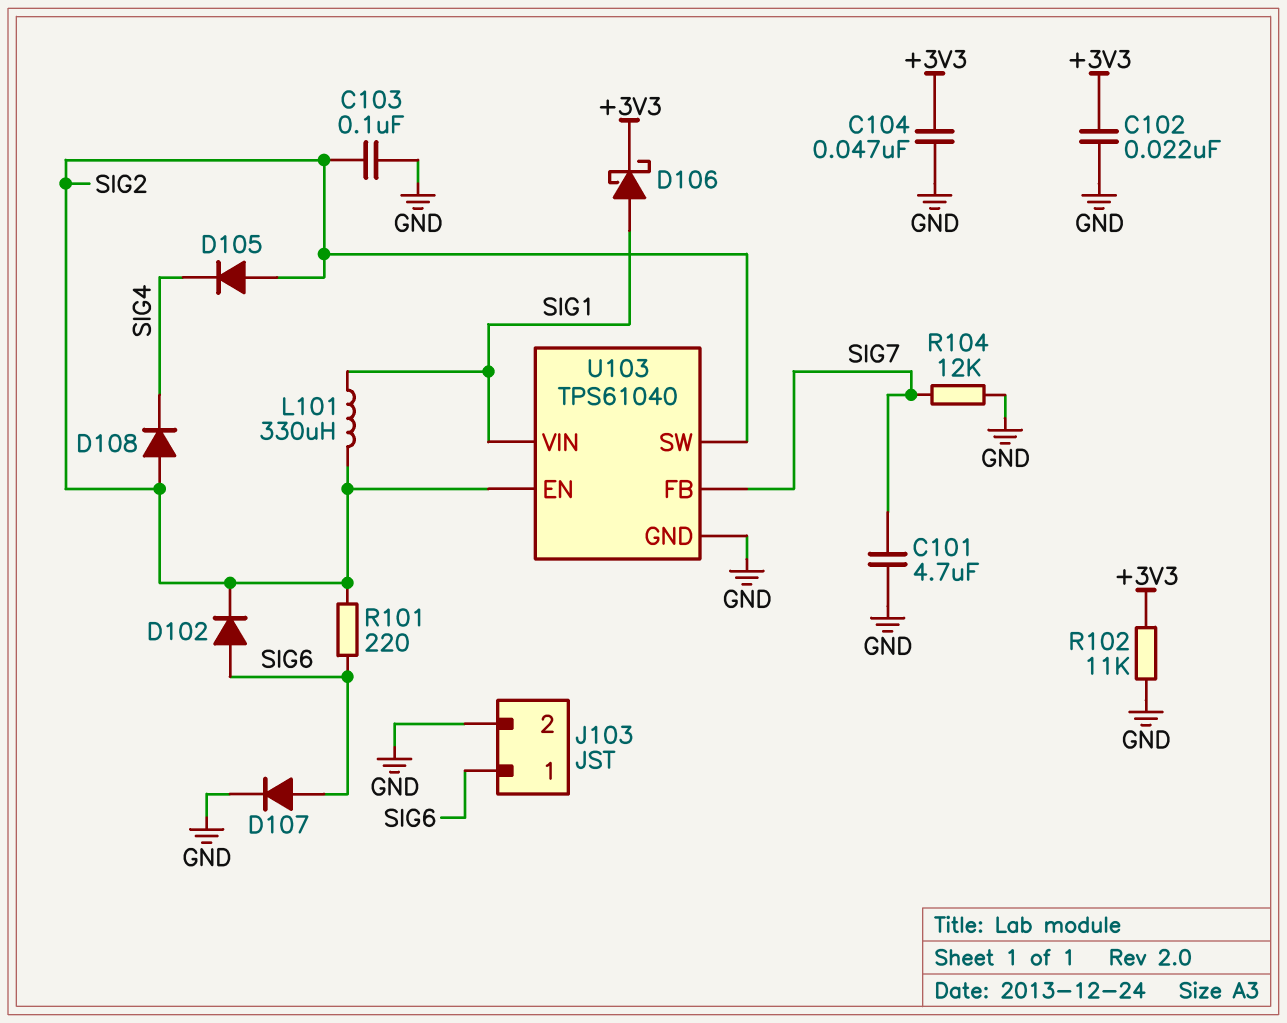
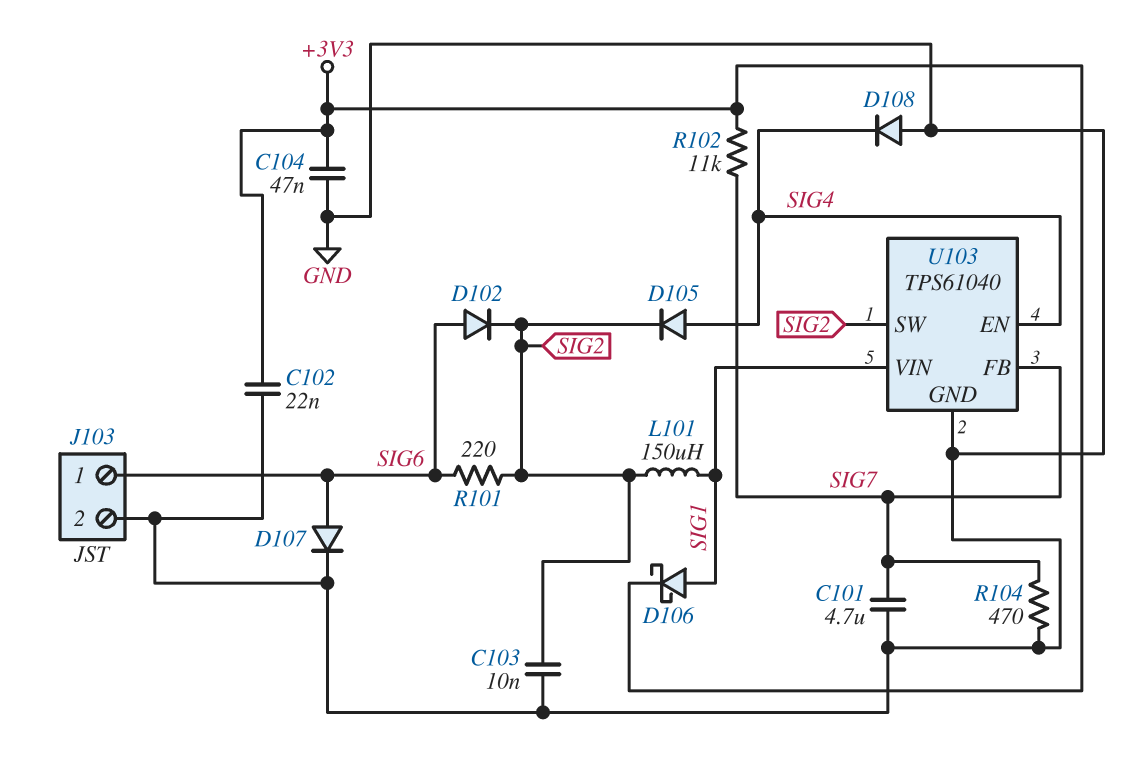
C103: 100nF (GND, SIG2) -> 10nF (GND, SIG2)
D105: diode (A SIG2, K SIG4) -> diode (A SIG4, K SIG2)
D108: diode (A SIG2, K SIG4) -> diode (A GND, K SIG4)
L101: 330uH (SIG1, SIG2) -> 150uH (SIG1, SIG2)
R102: 11k (+3V3, GND) -> 11k (+3V3, SIG7)
R104: 12k (GND, SIG7) -> 470 (GND, SIG7)
U103 pin EN: SIG2 -> SIG4

